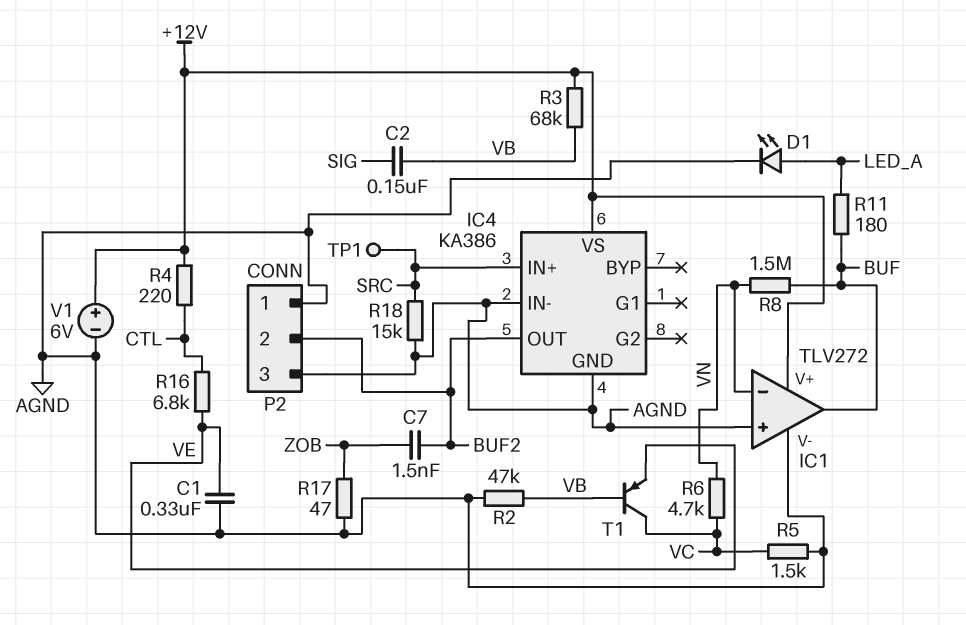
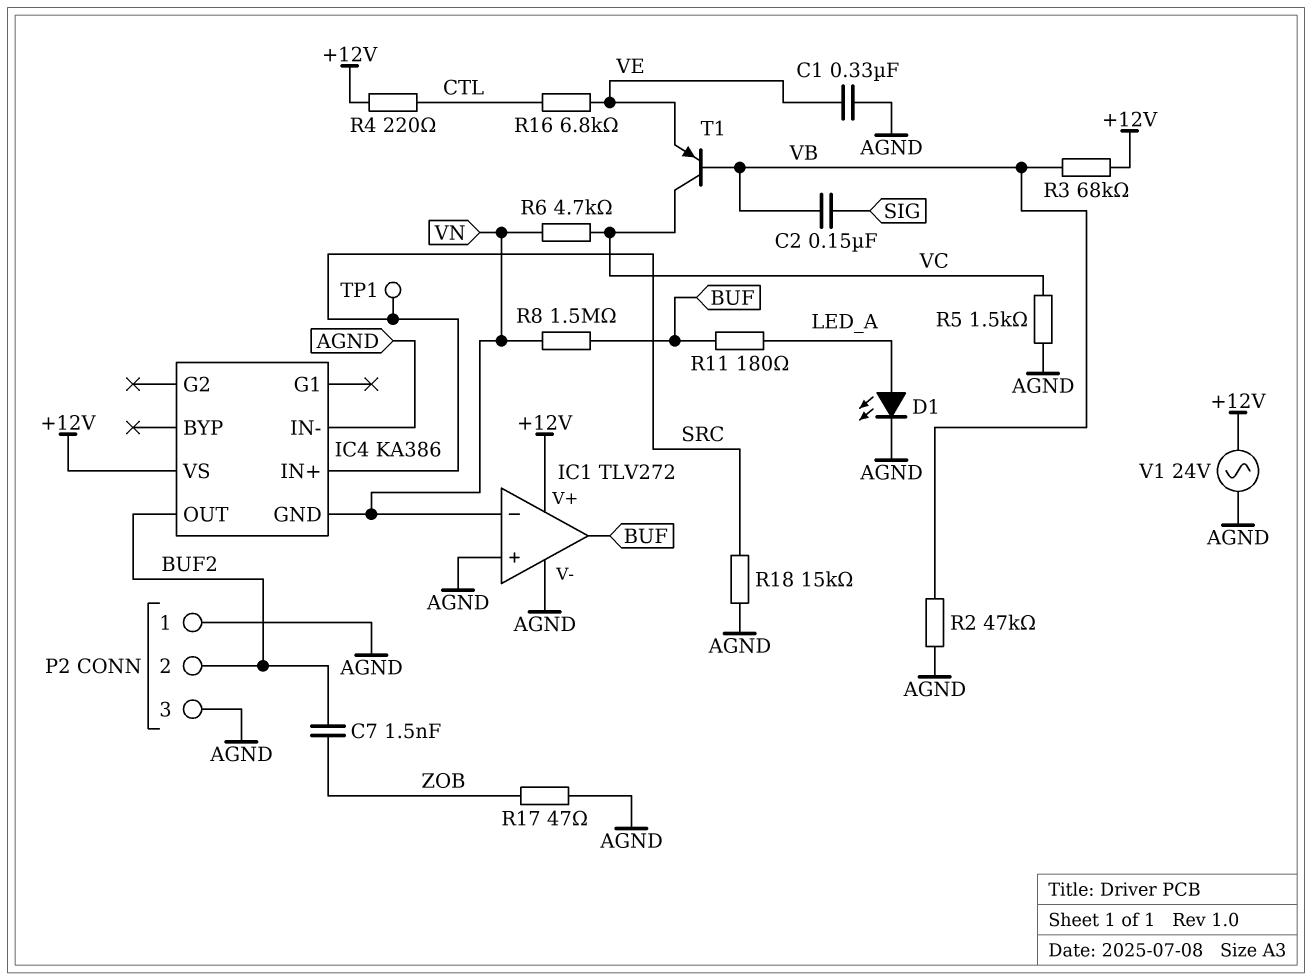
IC4 pin GND: AGND -> VN
V1: 6V (plus +12V, minus AGND) -> AC 24V (+12V, AGND)

